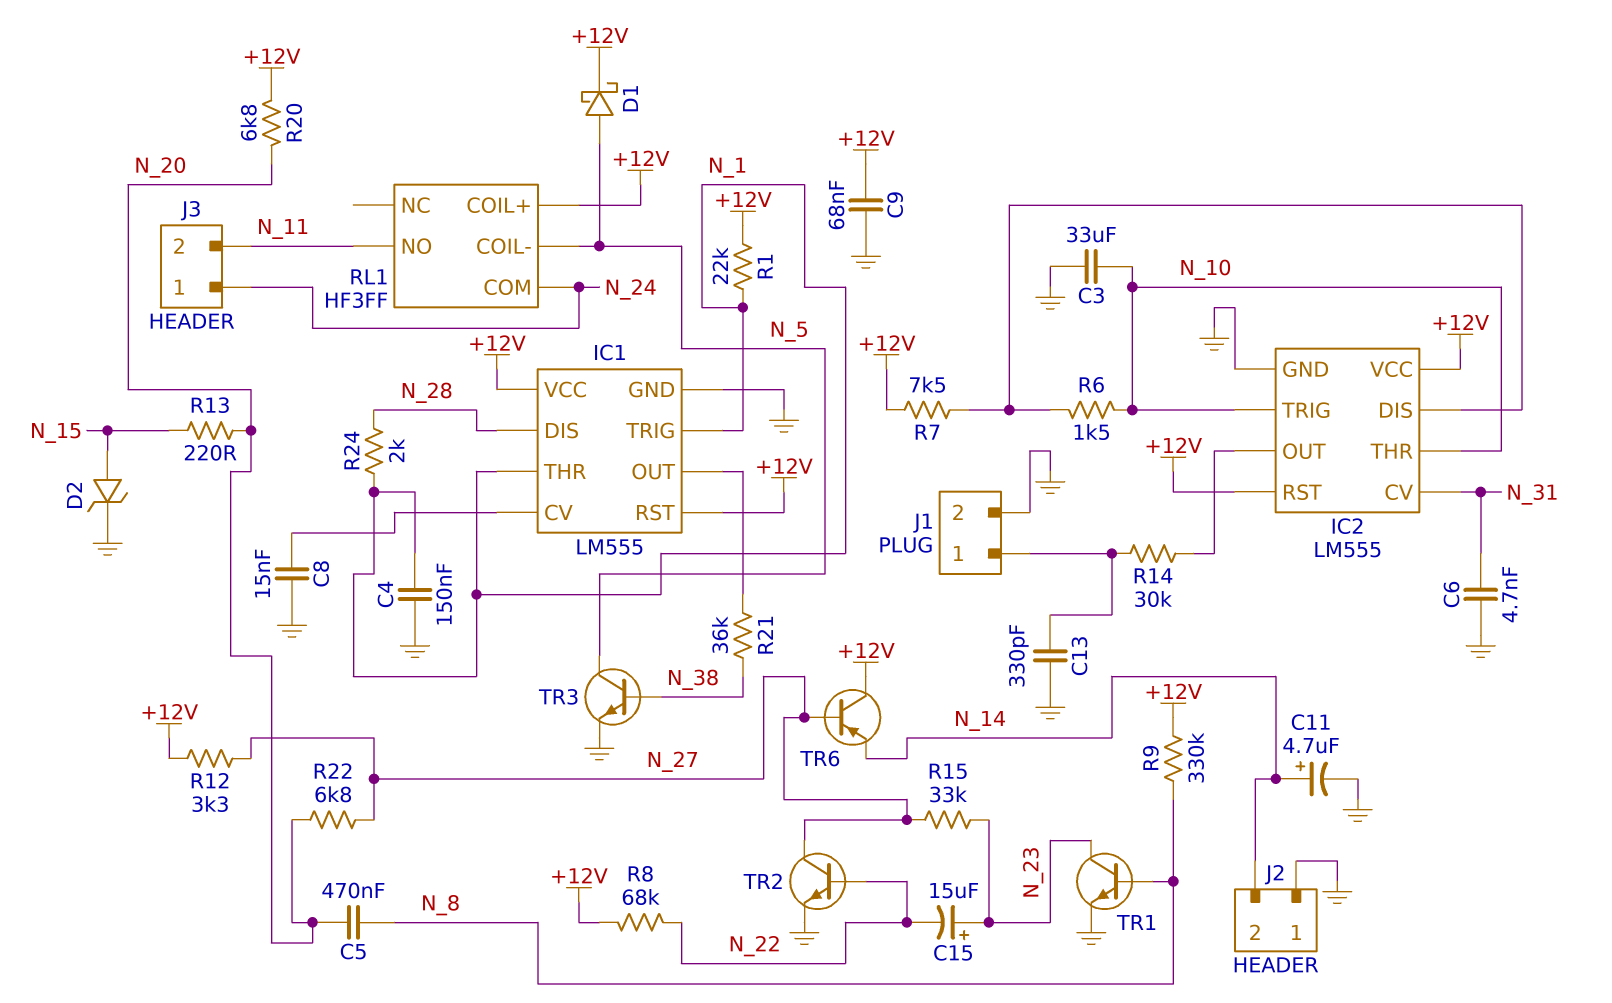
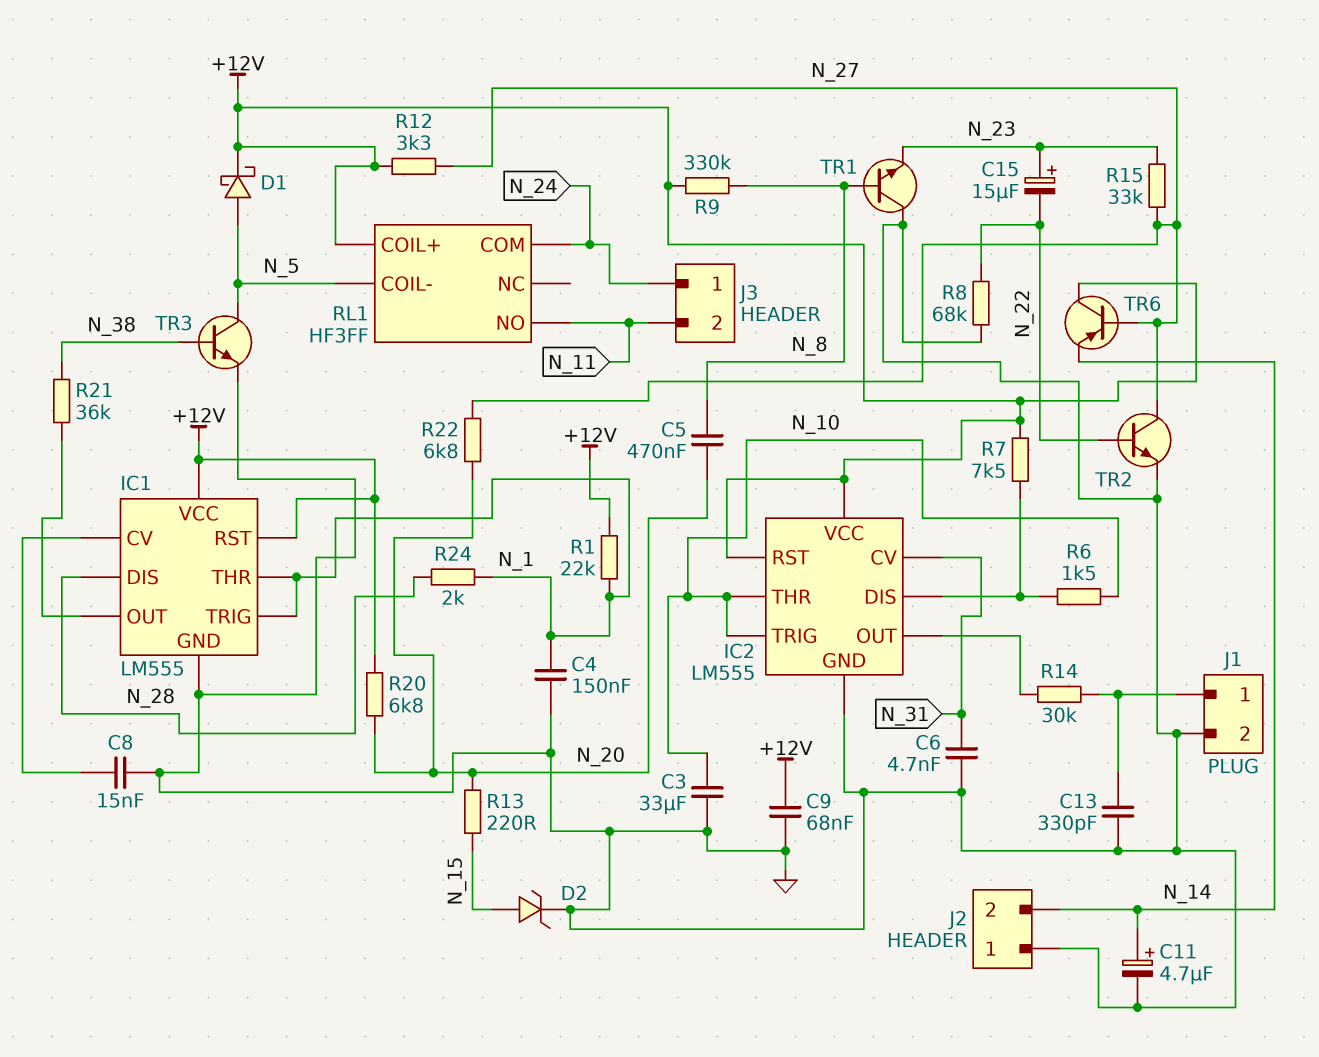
R8: 68k (+12V, N_22) -> 68k (GND, N_22)
TR1: NPN (B N_8, C N_23, E GND) -> NPN (B N_8, C GND, E N_23)

